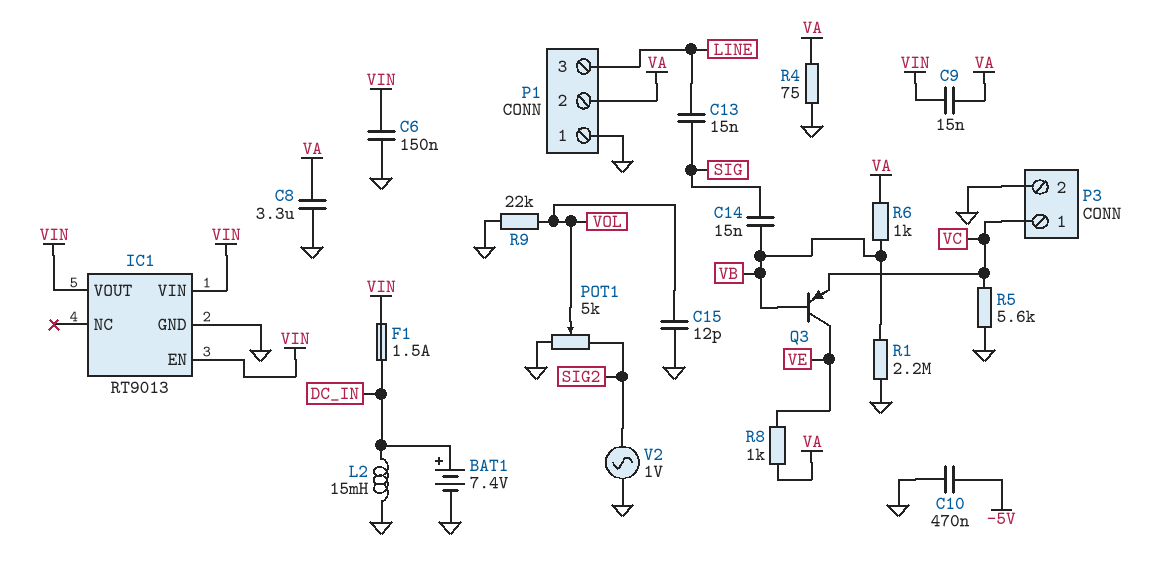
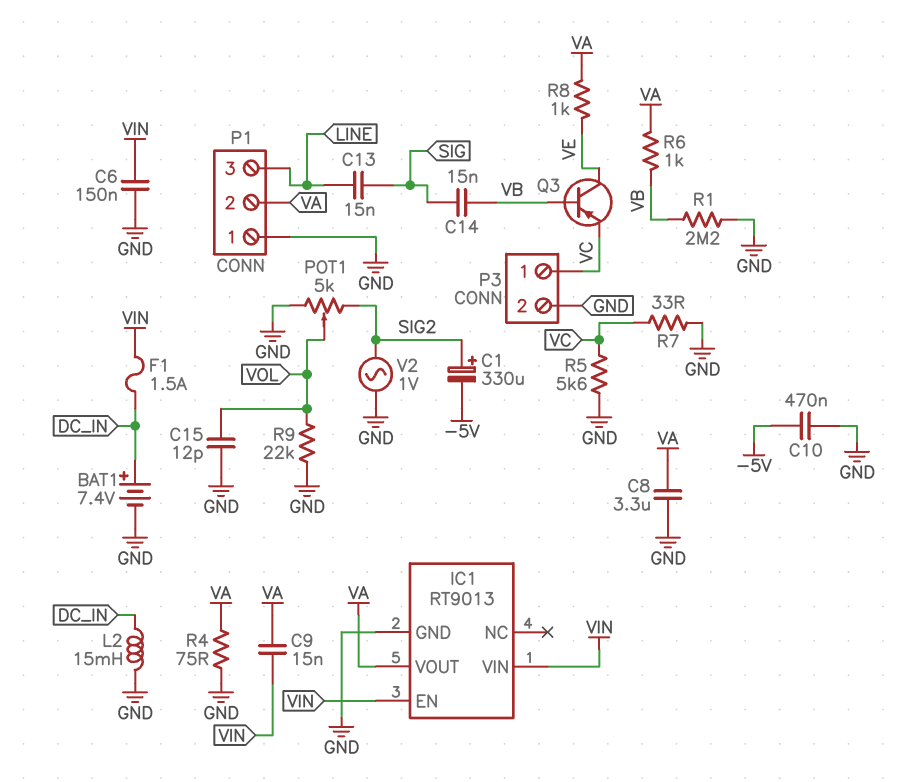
C1: none -> 330uF (plus SIG2, minus -5V)
IC1 pin VOUT: VIN -> VA
R7: none -> 33 (GND, VC)

